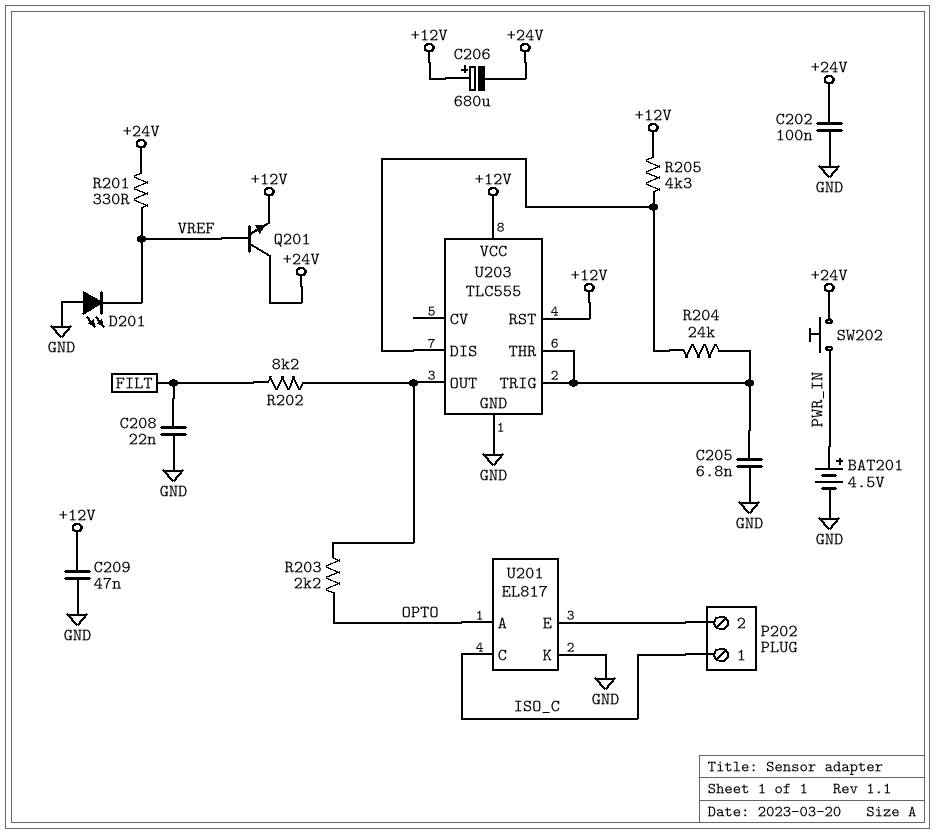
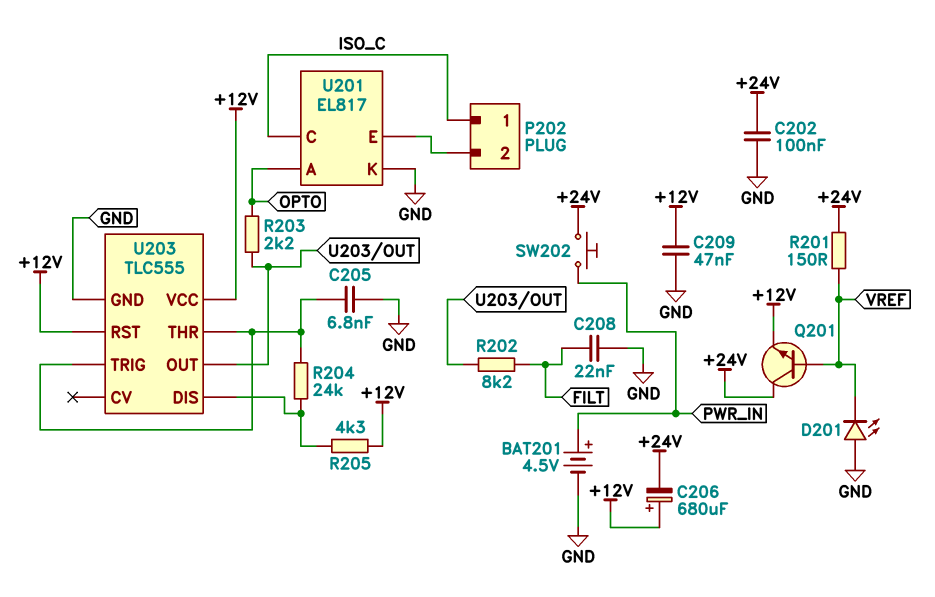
R201: 330 (+24V, VREF) -> 150 (+24V, VREF)

